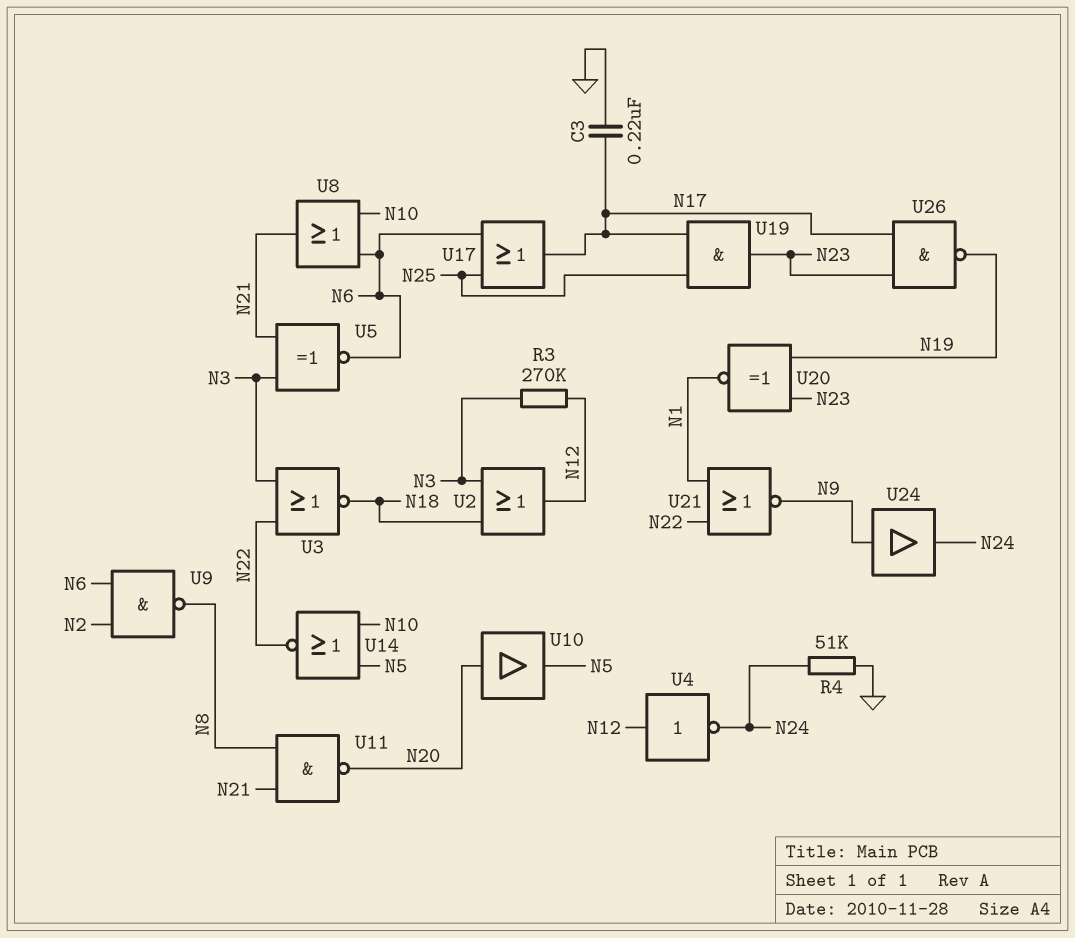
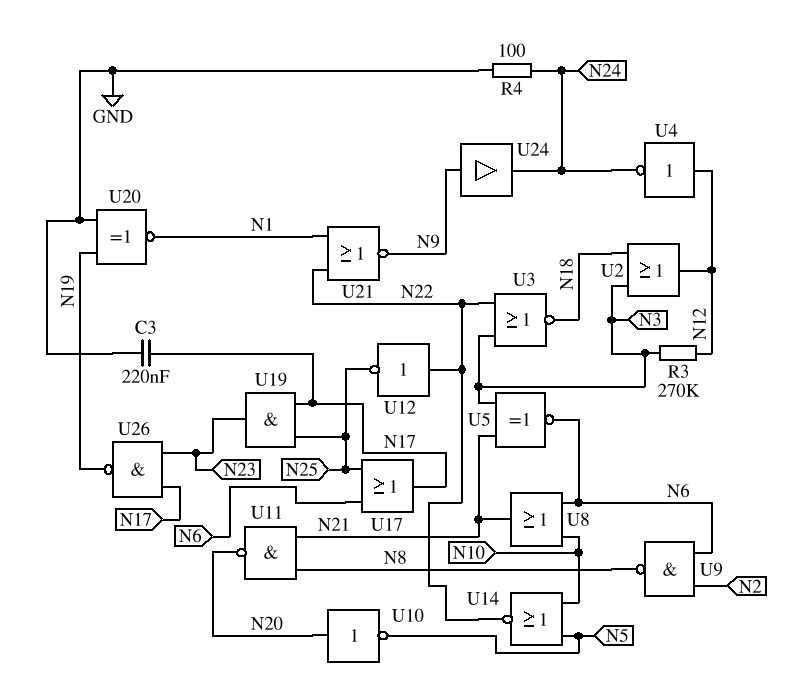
R4: 51k (GND, N24) -> 100 (GND, N24)
U10: buffer (in N20, out N5) -> NOT (in N20, out N5)
U12: none -> NOT (in N22, out N25)
U20: XNOR (in N19, in N23, out N1) -> XNOR (in GND, in N19, out N1)

